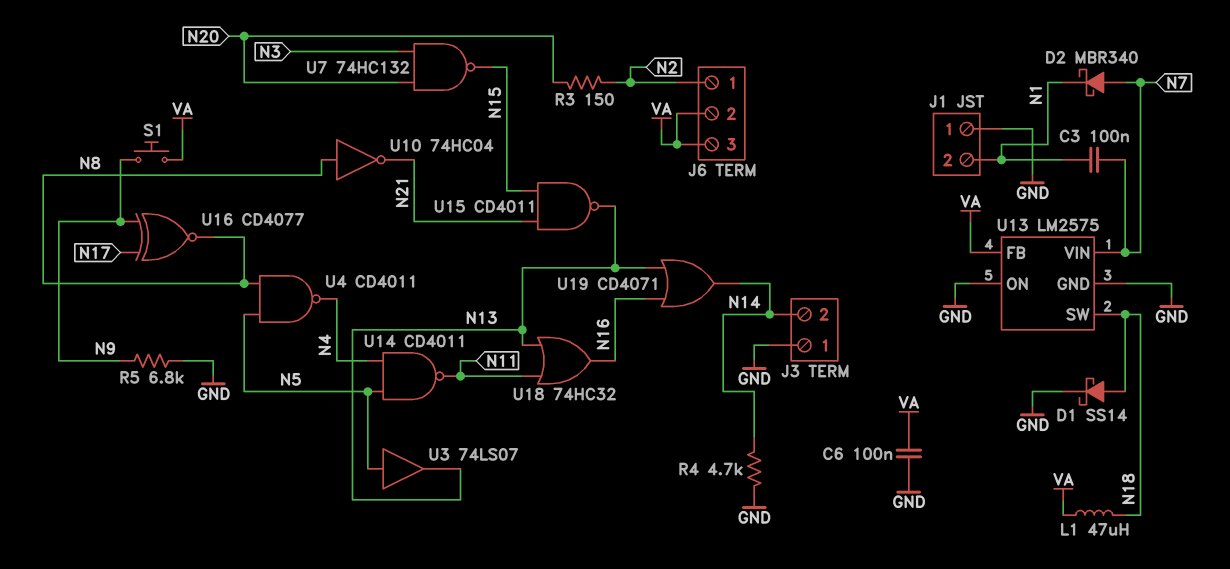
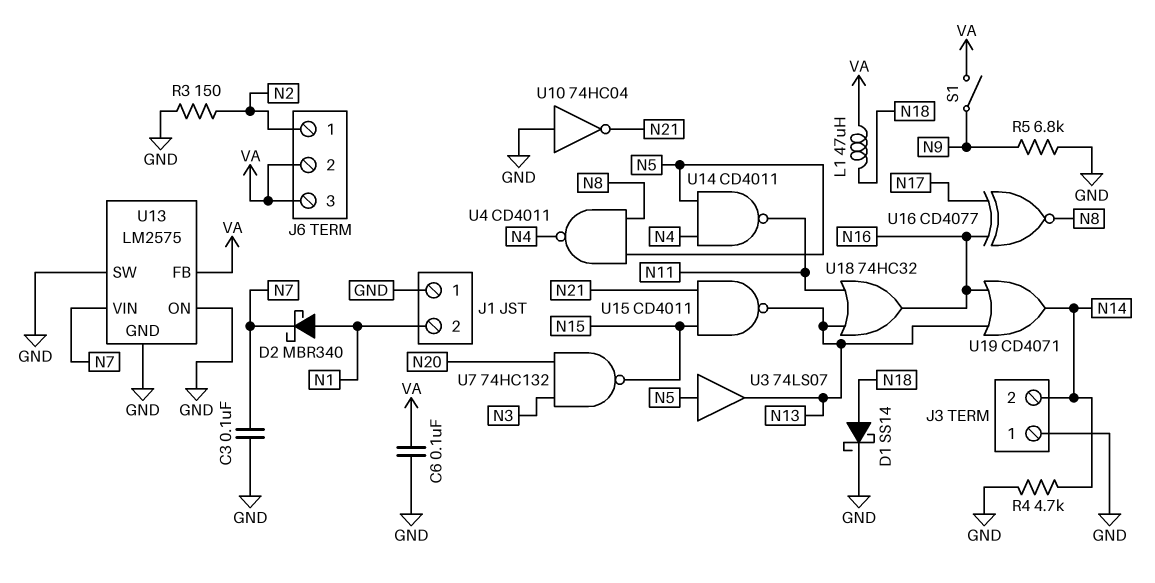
C3: 100nF (N1, N7) -> 100nF (GND, N7)
D2: schottky MBR340 (A N7, K N1) -> schottky MBR340 (A N1, K N7)
R3: 150 (N2, N20) -> 150 (GND, N2)
S1: button (N9, VA) -> switch (N9, VA)
U10: NOT 74HC04 (in N8, out N21) -> NOT 74HC04 (in GND, out N21)
U13 pin SW: N18 -> GND
U16: XNOR CD4077 (in N9, in N17, out N8) -> XNOR CD4077 (in N16, in N17, out N8)

